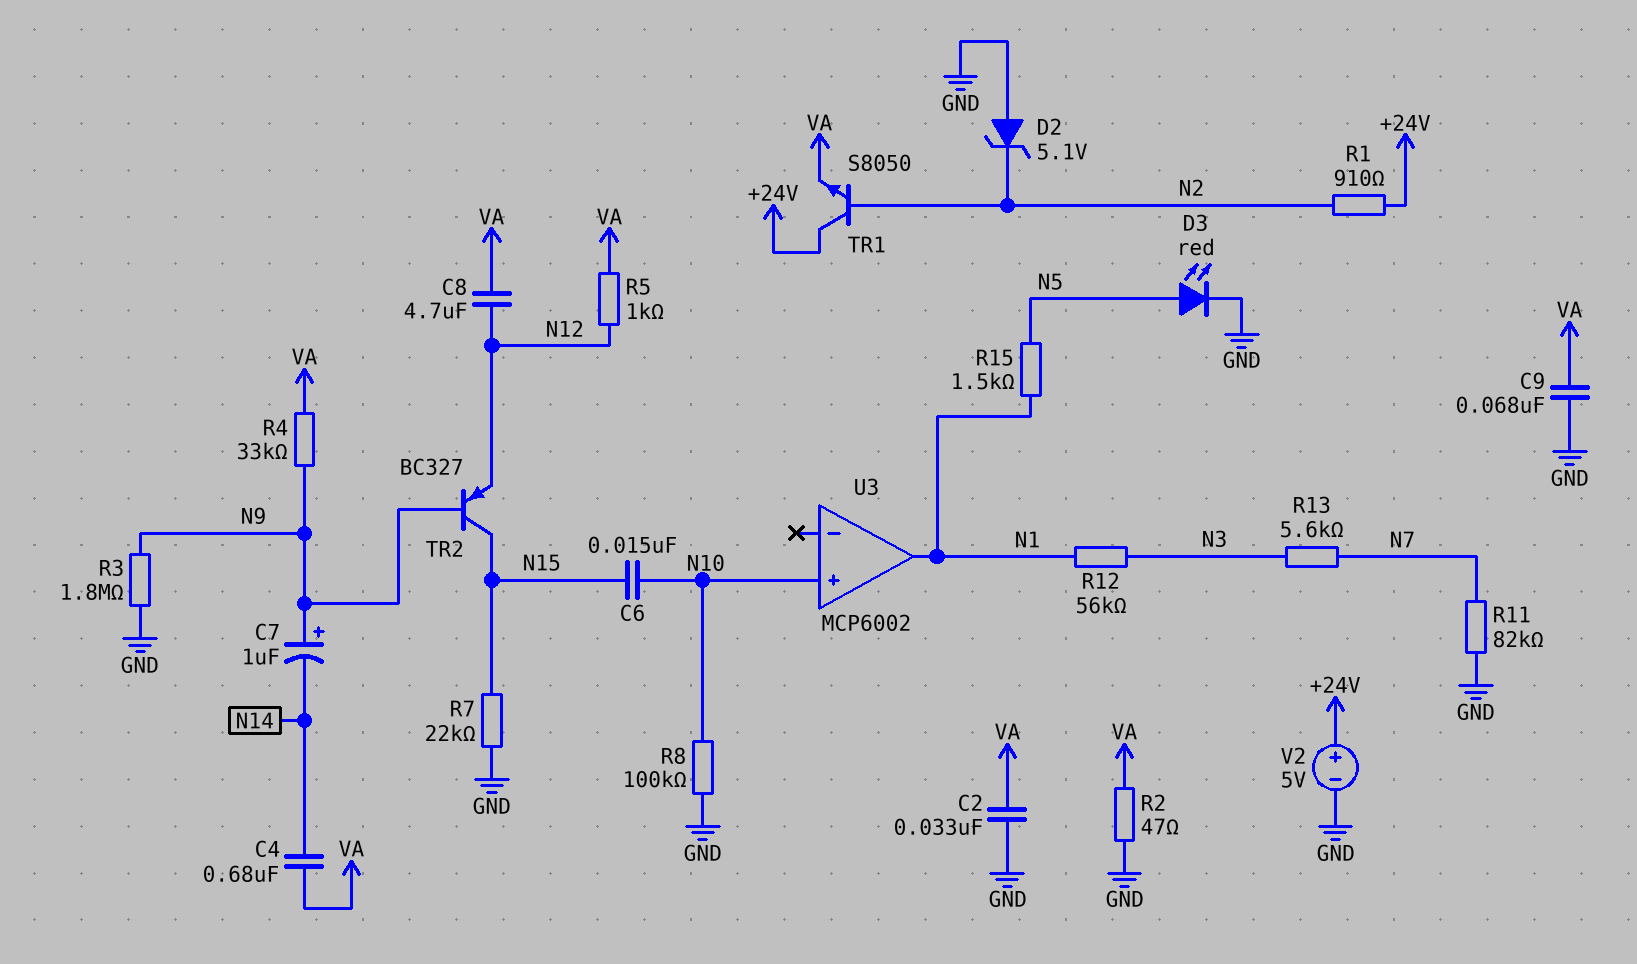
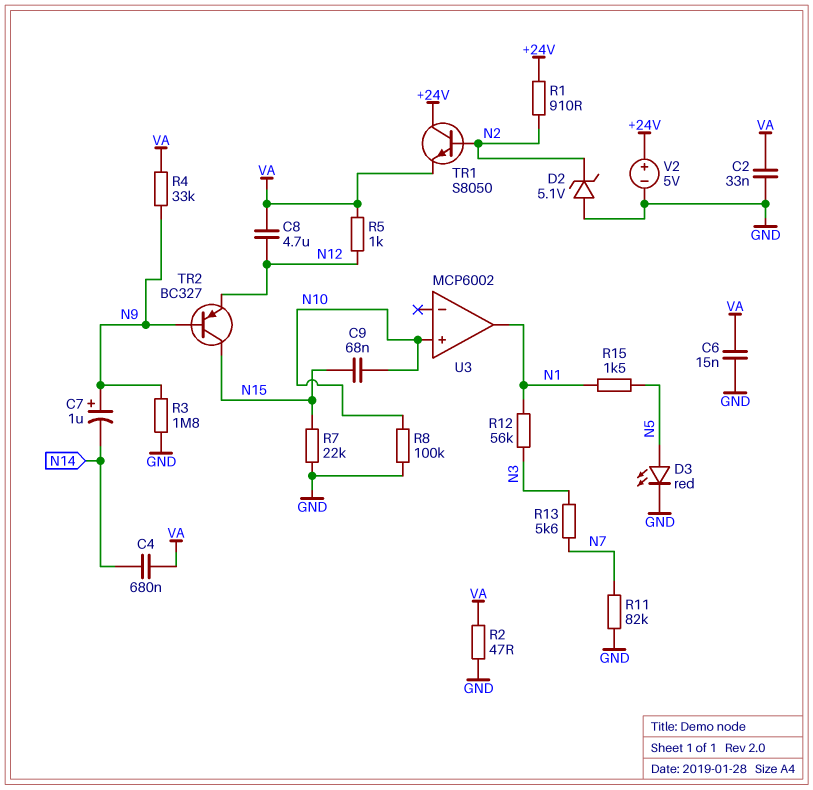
C6: 15nF (N10, N15) -> 15nF (GND, VA)
C9: 68nF (GND, VA) -> 68nF (N10, N15)

